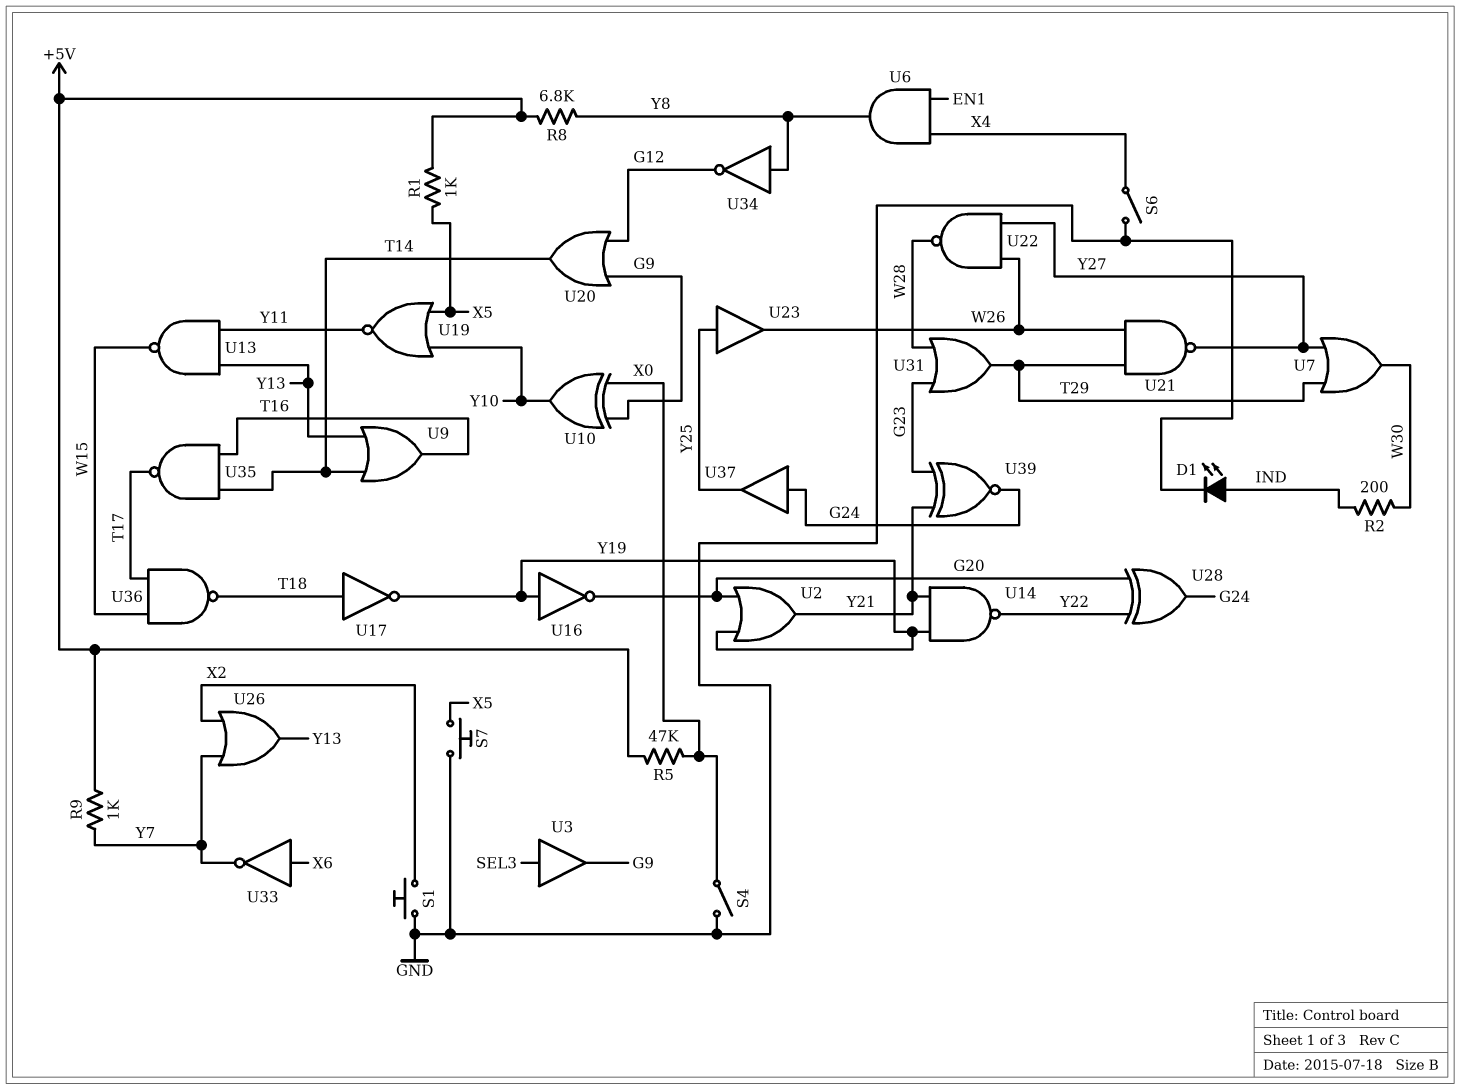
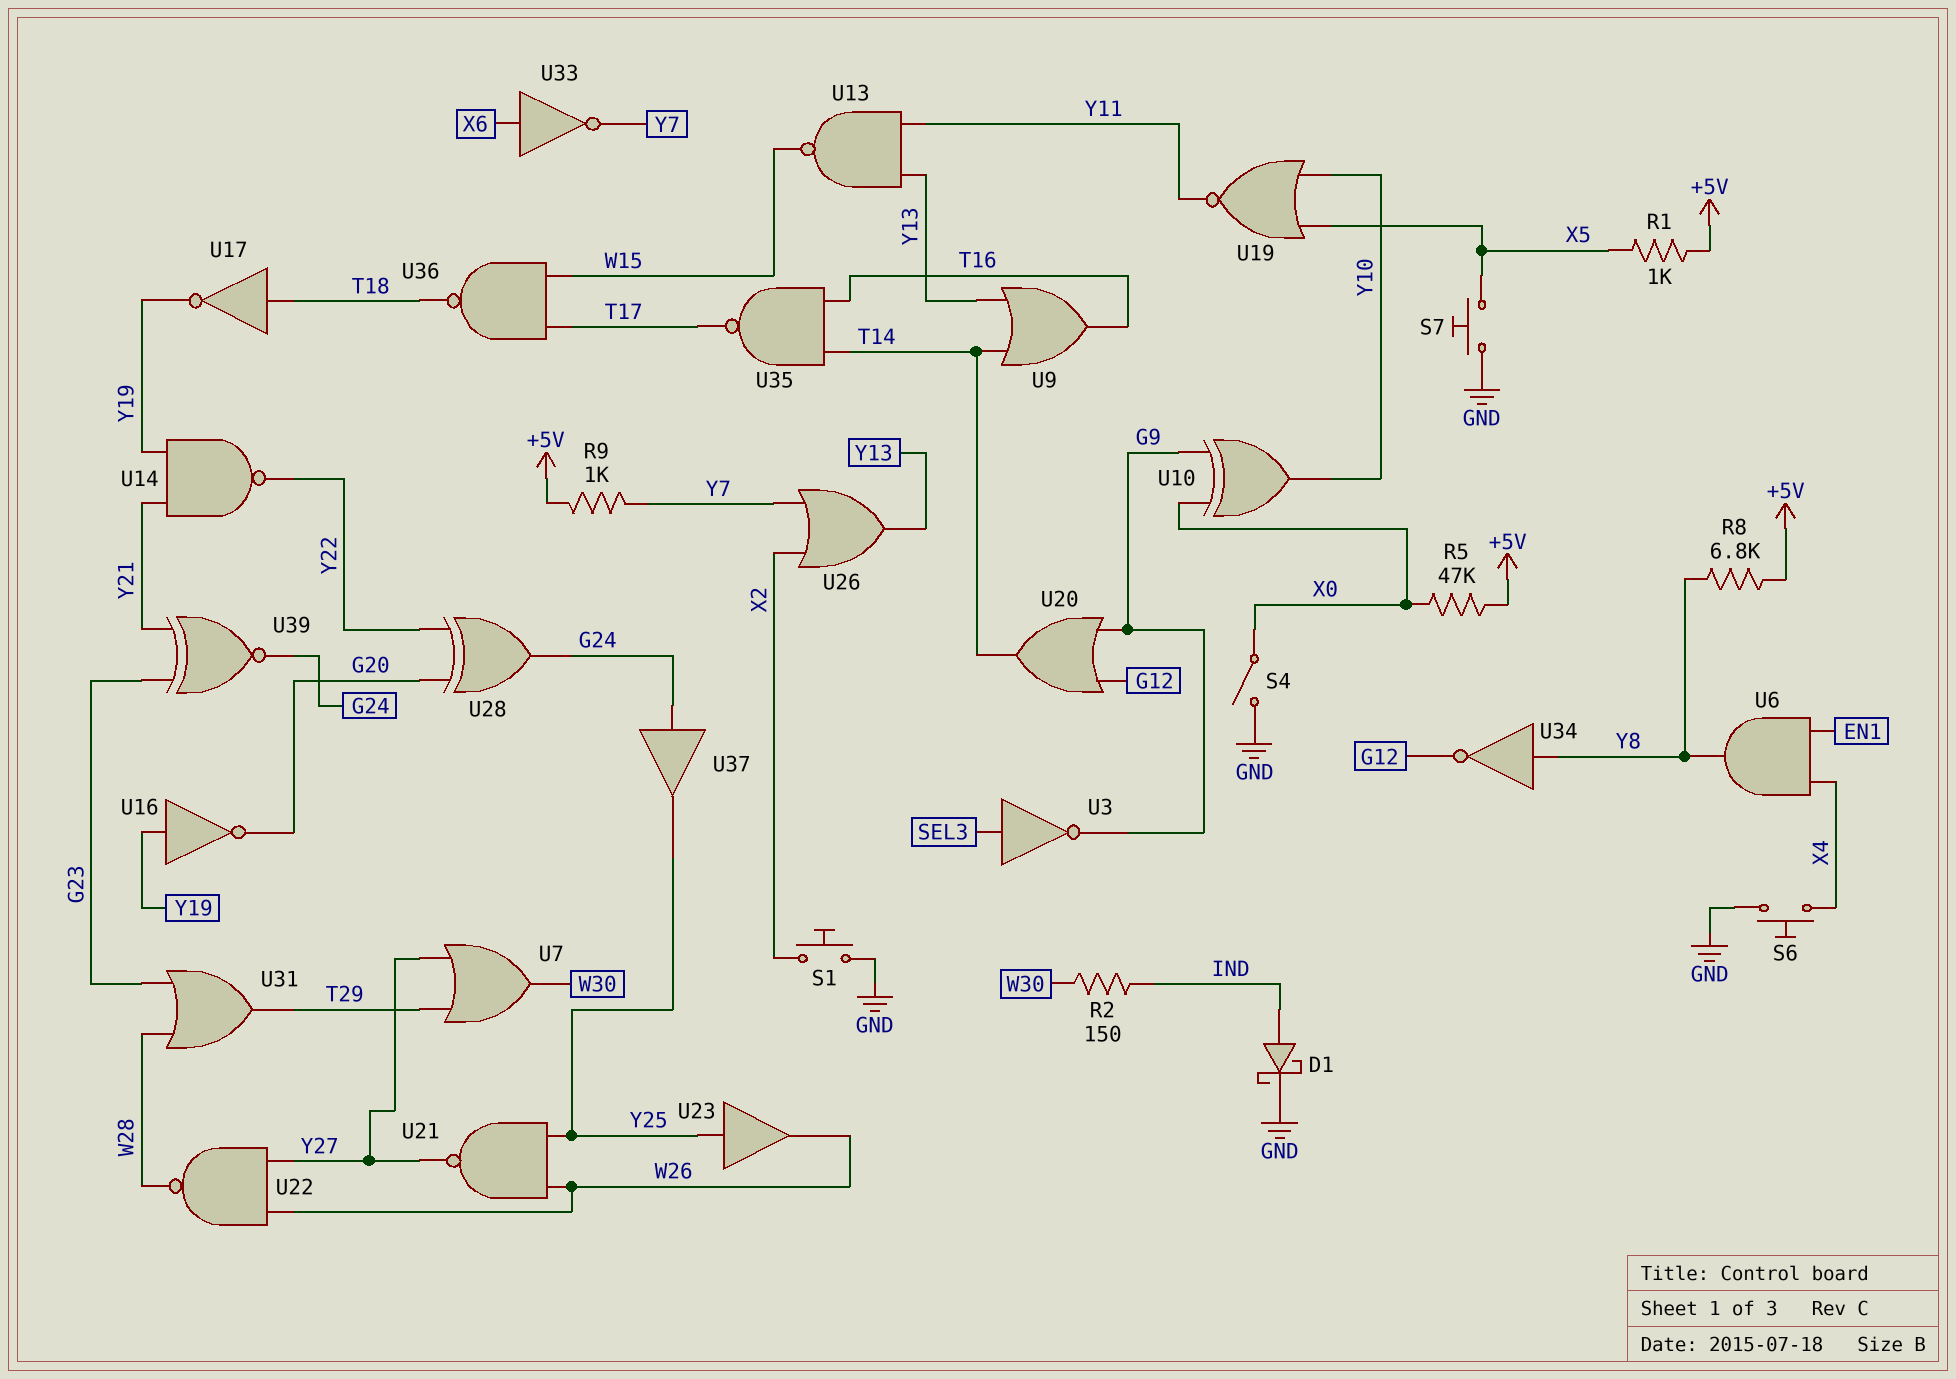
D1: LED (A IND, K GND) -> schottky (A IND, K GND)
R2: 200 (IND, W30) -> 150 (IND, W30)
S6: switch (GND, X4) -> button (GND, X4)
U2: OR (in G20, in Y19, out Y21) -> none
U3: buffer (in SEL3, out G9) -> NOT (in SEL3, out G9)
U21: NAND (in T29, in W26, out Y27) -> NAND (in W26, in Y25, out Y27)

